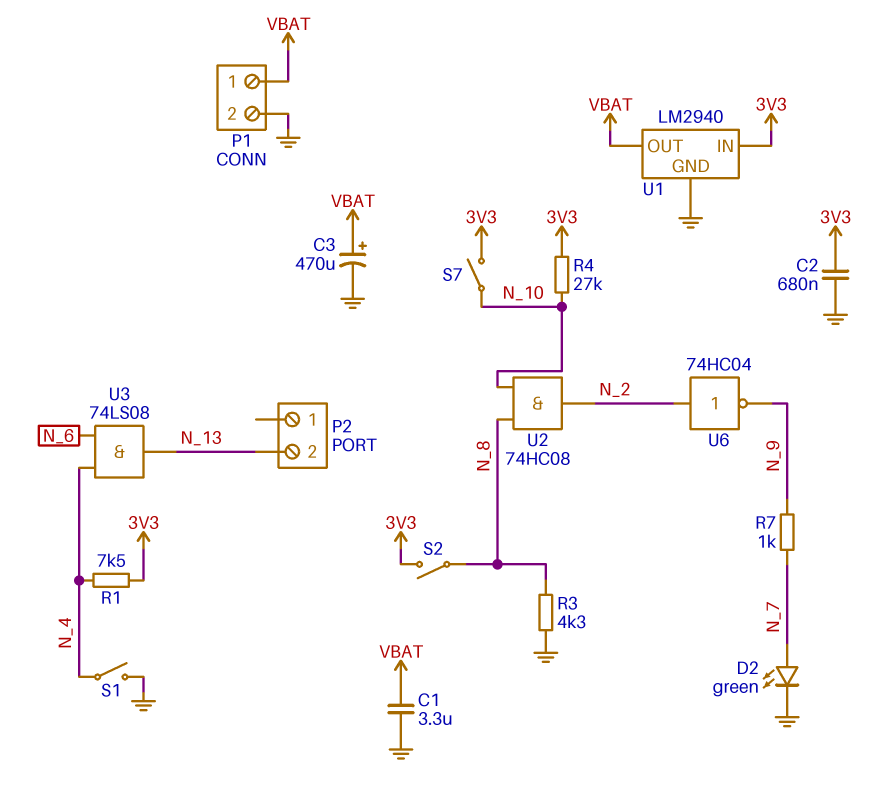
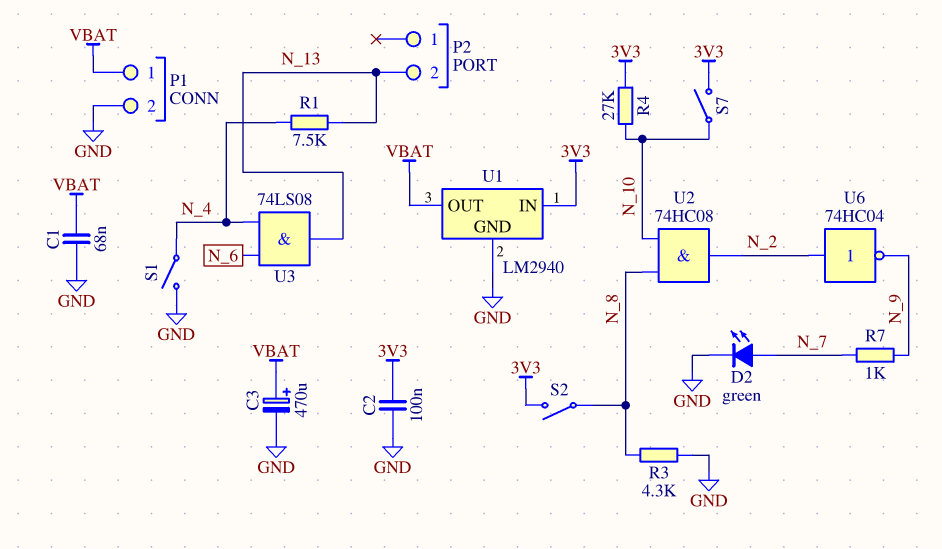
C1: 3.3uF (GND, VBAT) -> 68nF (GND, VBAT)
C2: 680nF (3V3, GND) -> 100nF (3V3, GND)
R1: 7.5k (3V3, N_4) -> 7.5k (N_4, N_13)

